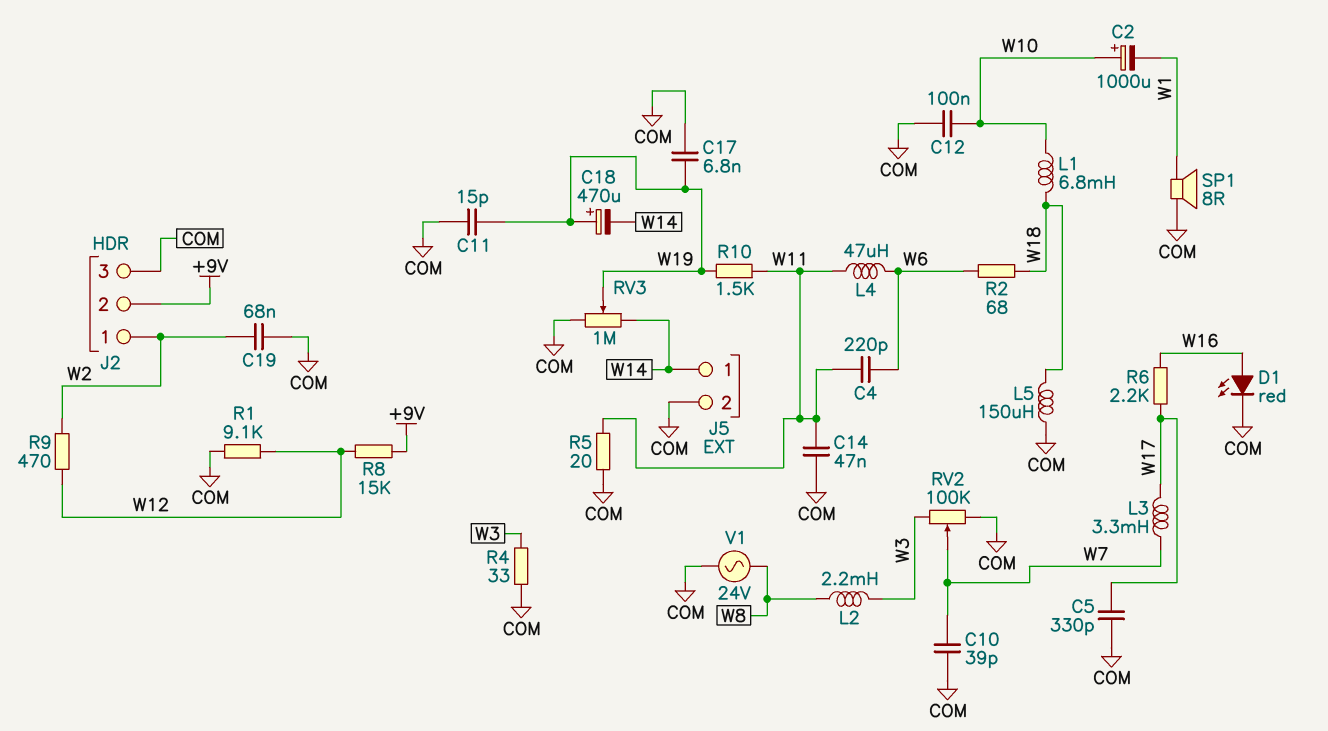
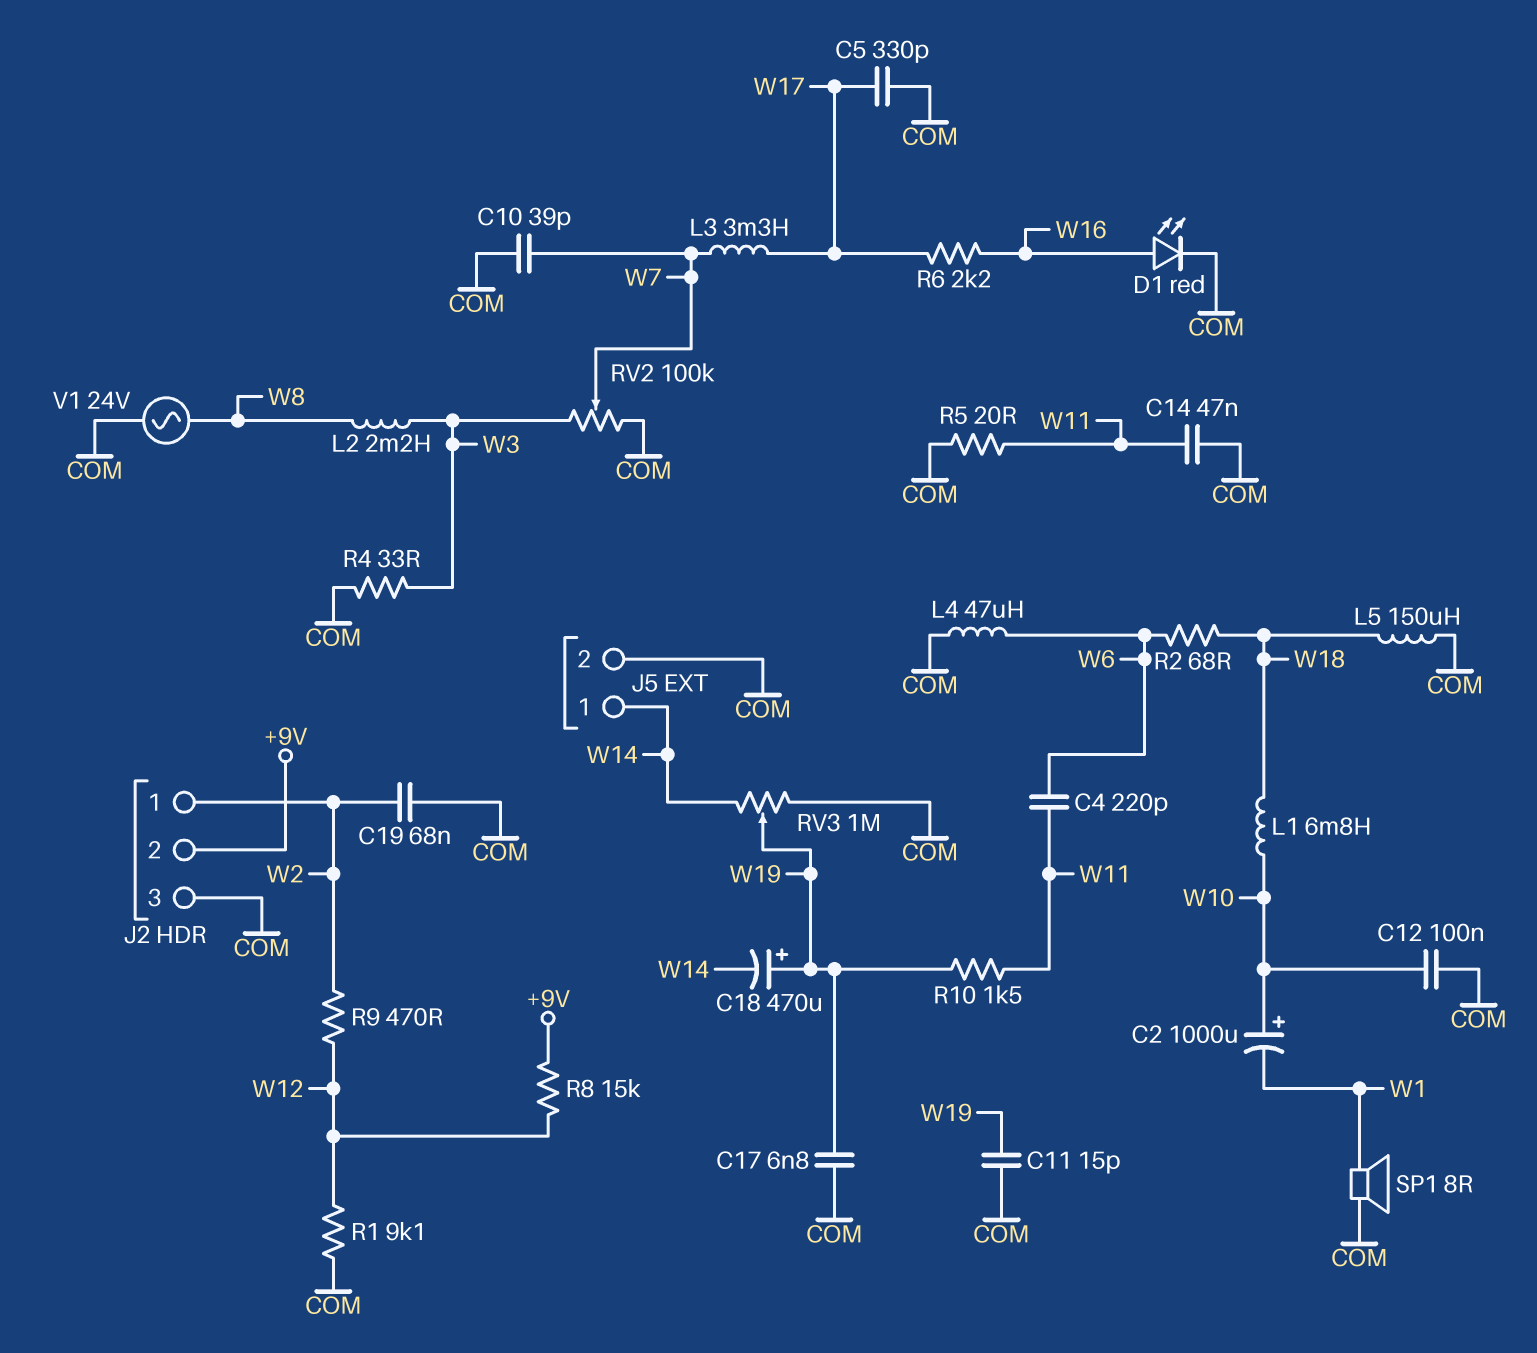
L4: 47uH (W6, W11) -> 47uH (COM, W6)

